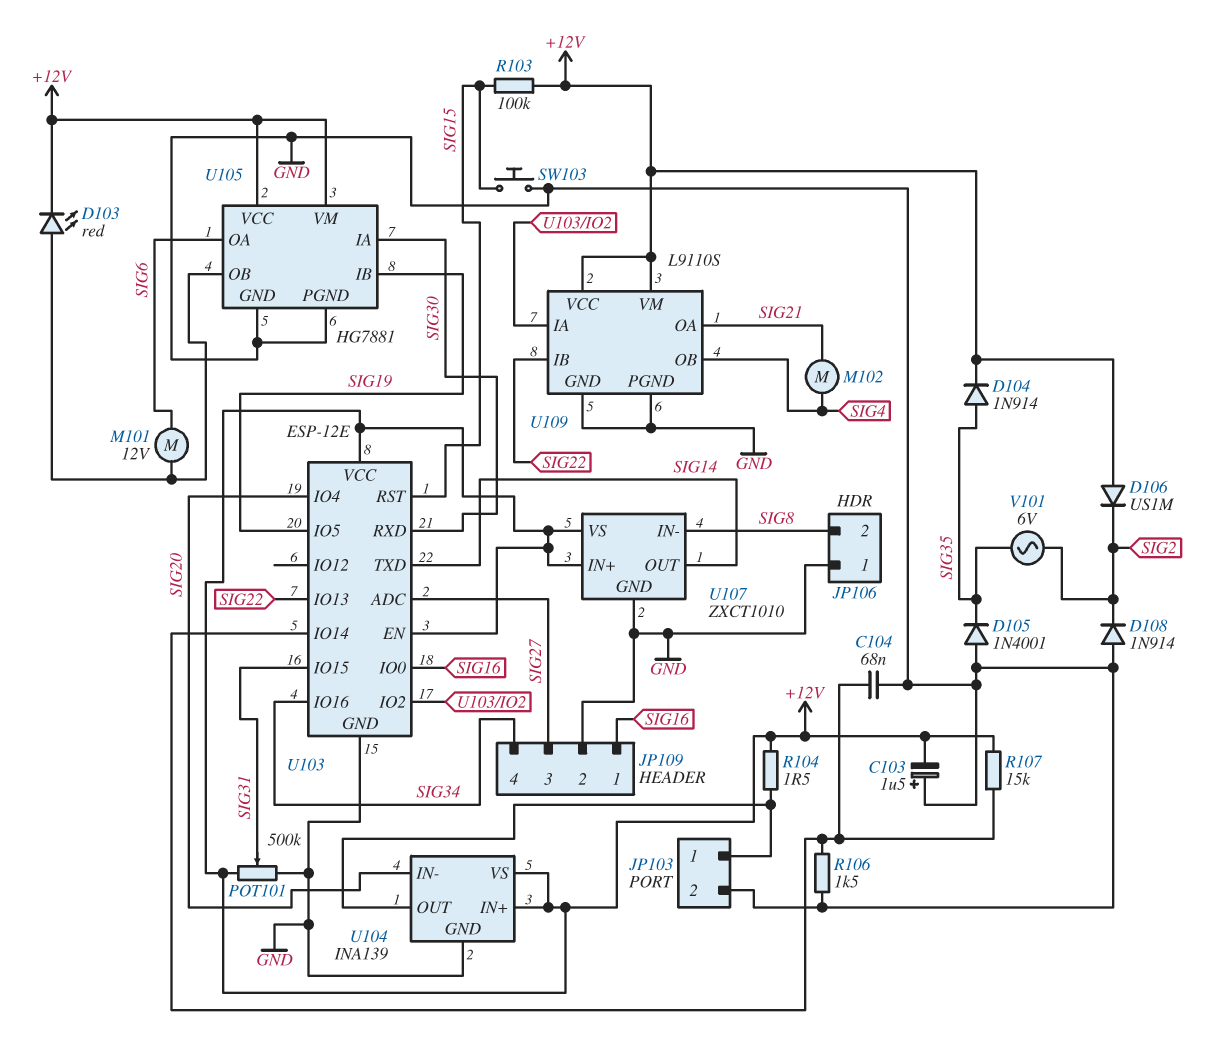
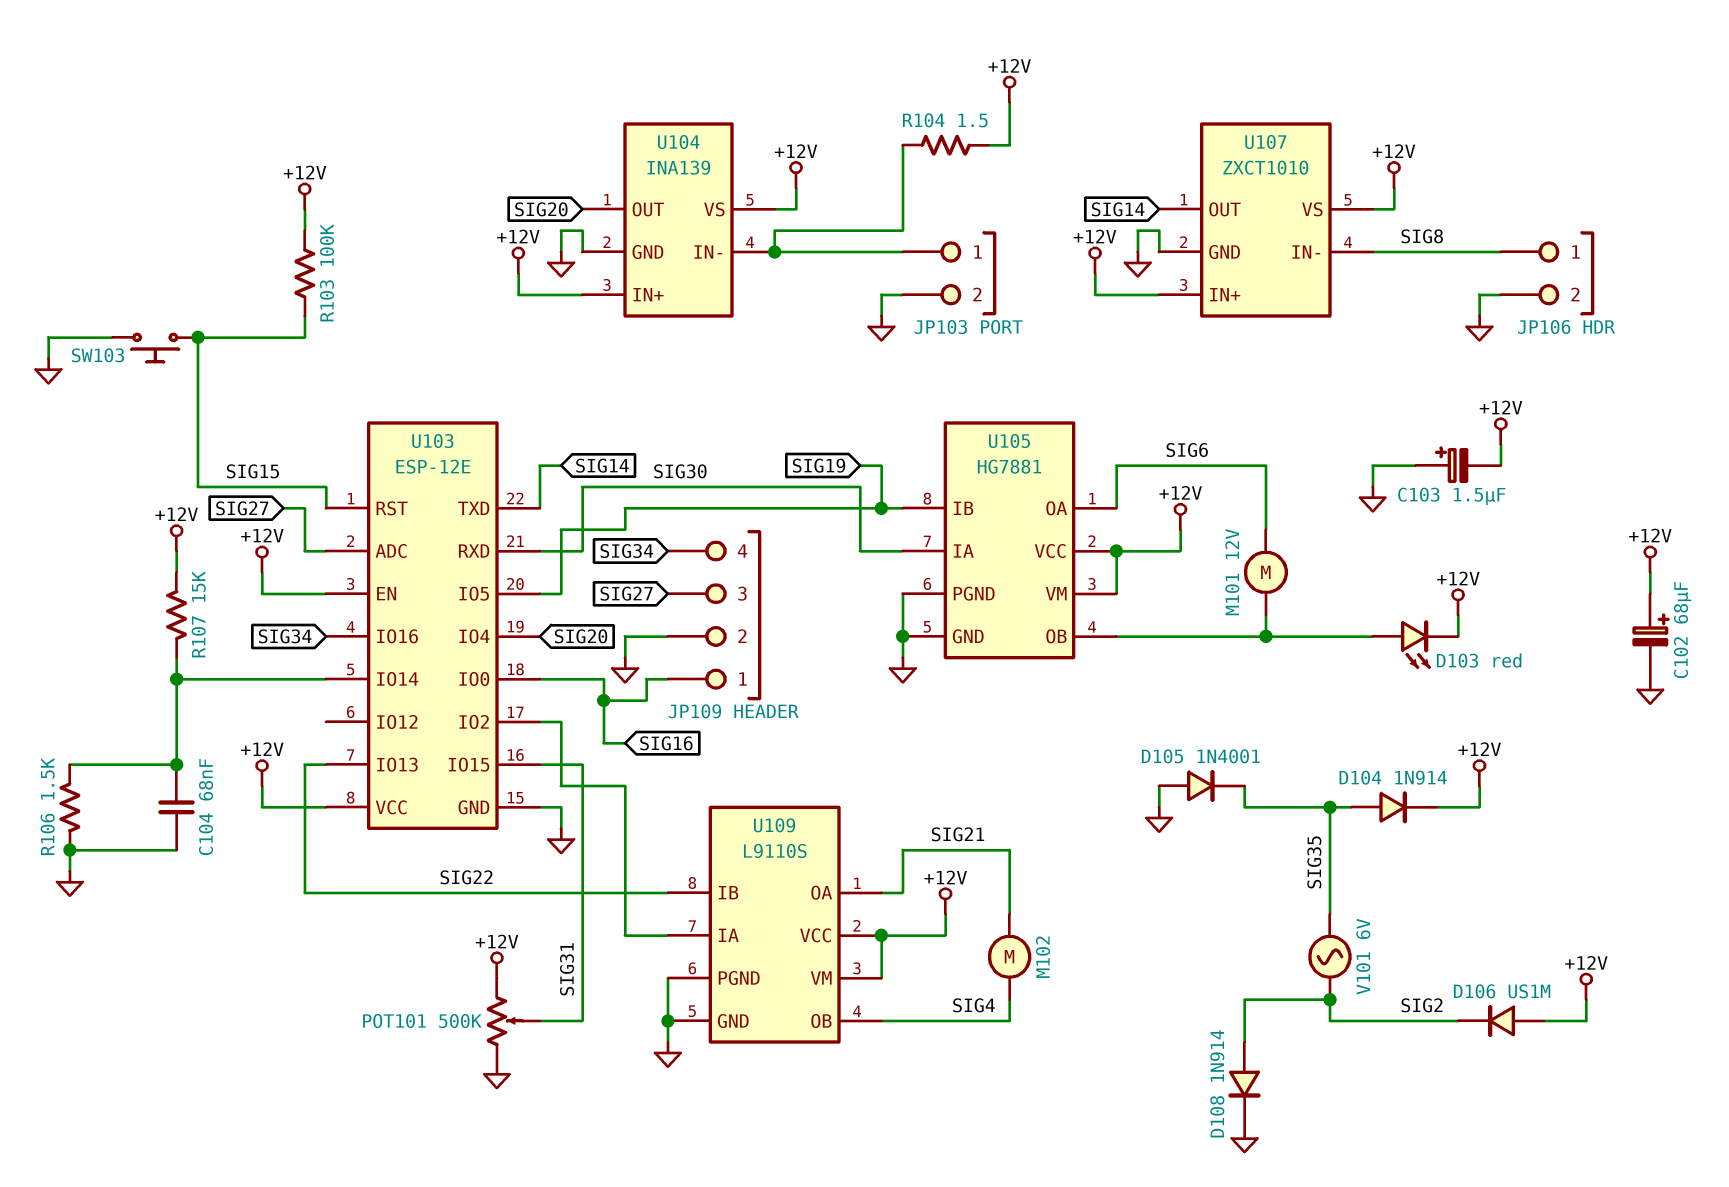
C102: none -> 68uF (plus +12V, minus GND)
D108: diode 1N914 (A GND, K SIG2) -> diode 1N914 (A SIG2, K GND)
JP106 pin 1: GND -> SIG8
JP106 pin 2: SIG8 -> GND
U104 pin IN-: SIG20 -> JP103/1
U104 pin OUT: JP103/1 -> SIG20

